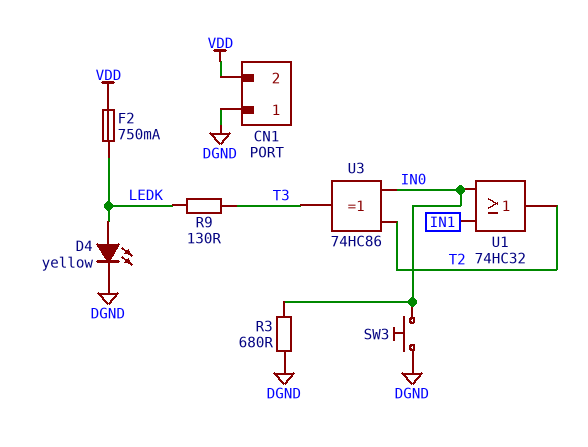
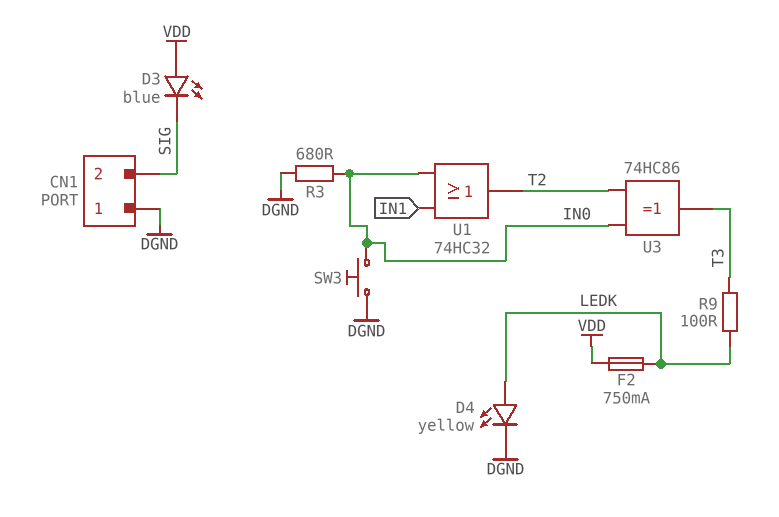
CN1 pin 2: VDD -> SIG
D3: none -> LED blue (A VDD, K SIG)
R9: 130 (LEDK, T3) -> 100 (LEDK, T3)

